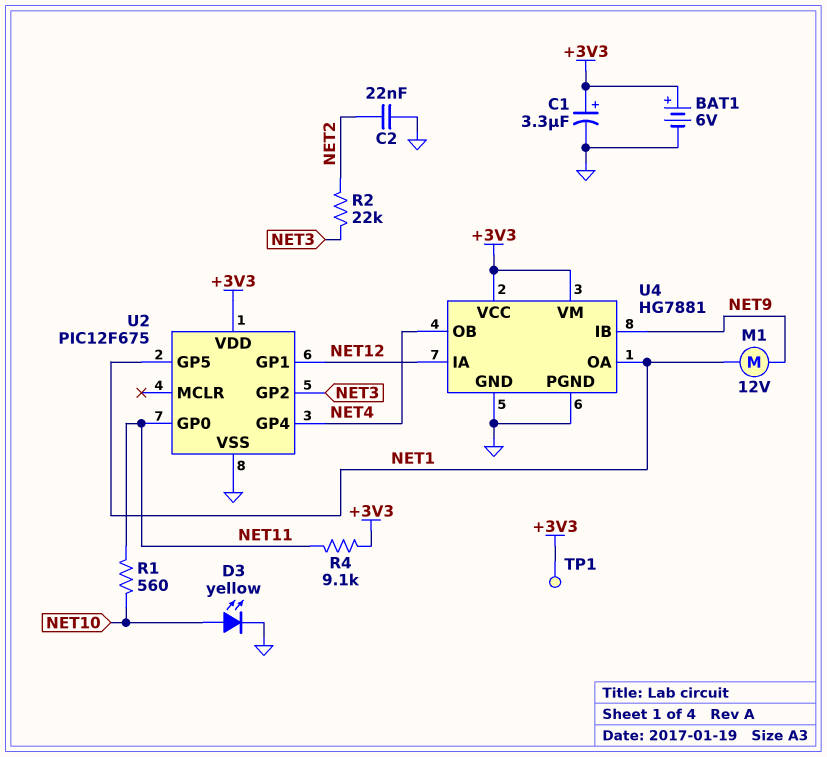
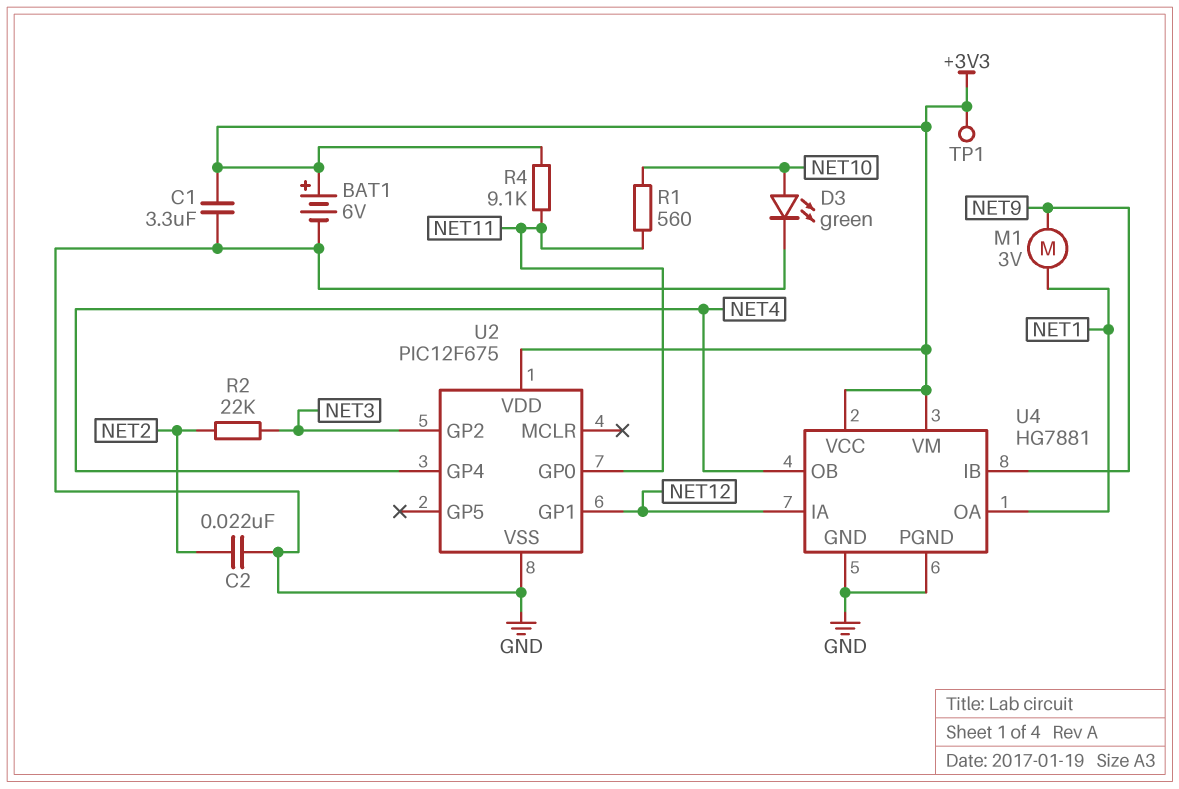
C1: 3.3uF (plus +3V3, minus GND) -> 3.3uF (+3V3, GND)
D3: LED yellow (A NET10, K GND) -> LED green (A NET10, K GND)
M1: motor 12V (NET1, NET9) -> motor 3V (NET1, NET9)
U2 pin GP5: NET1 -> none

